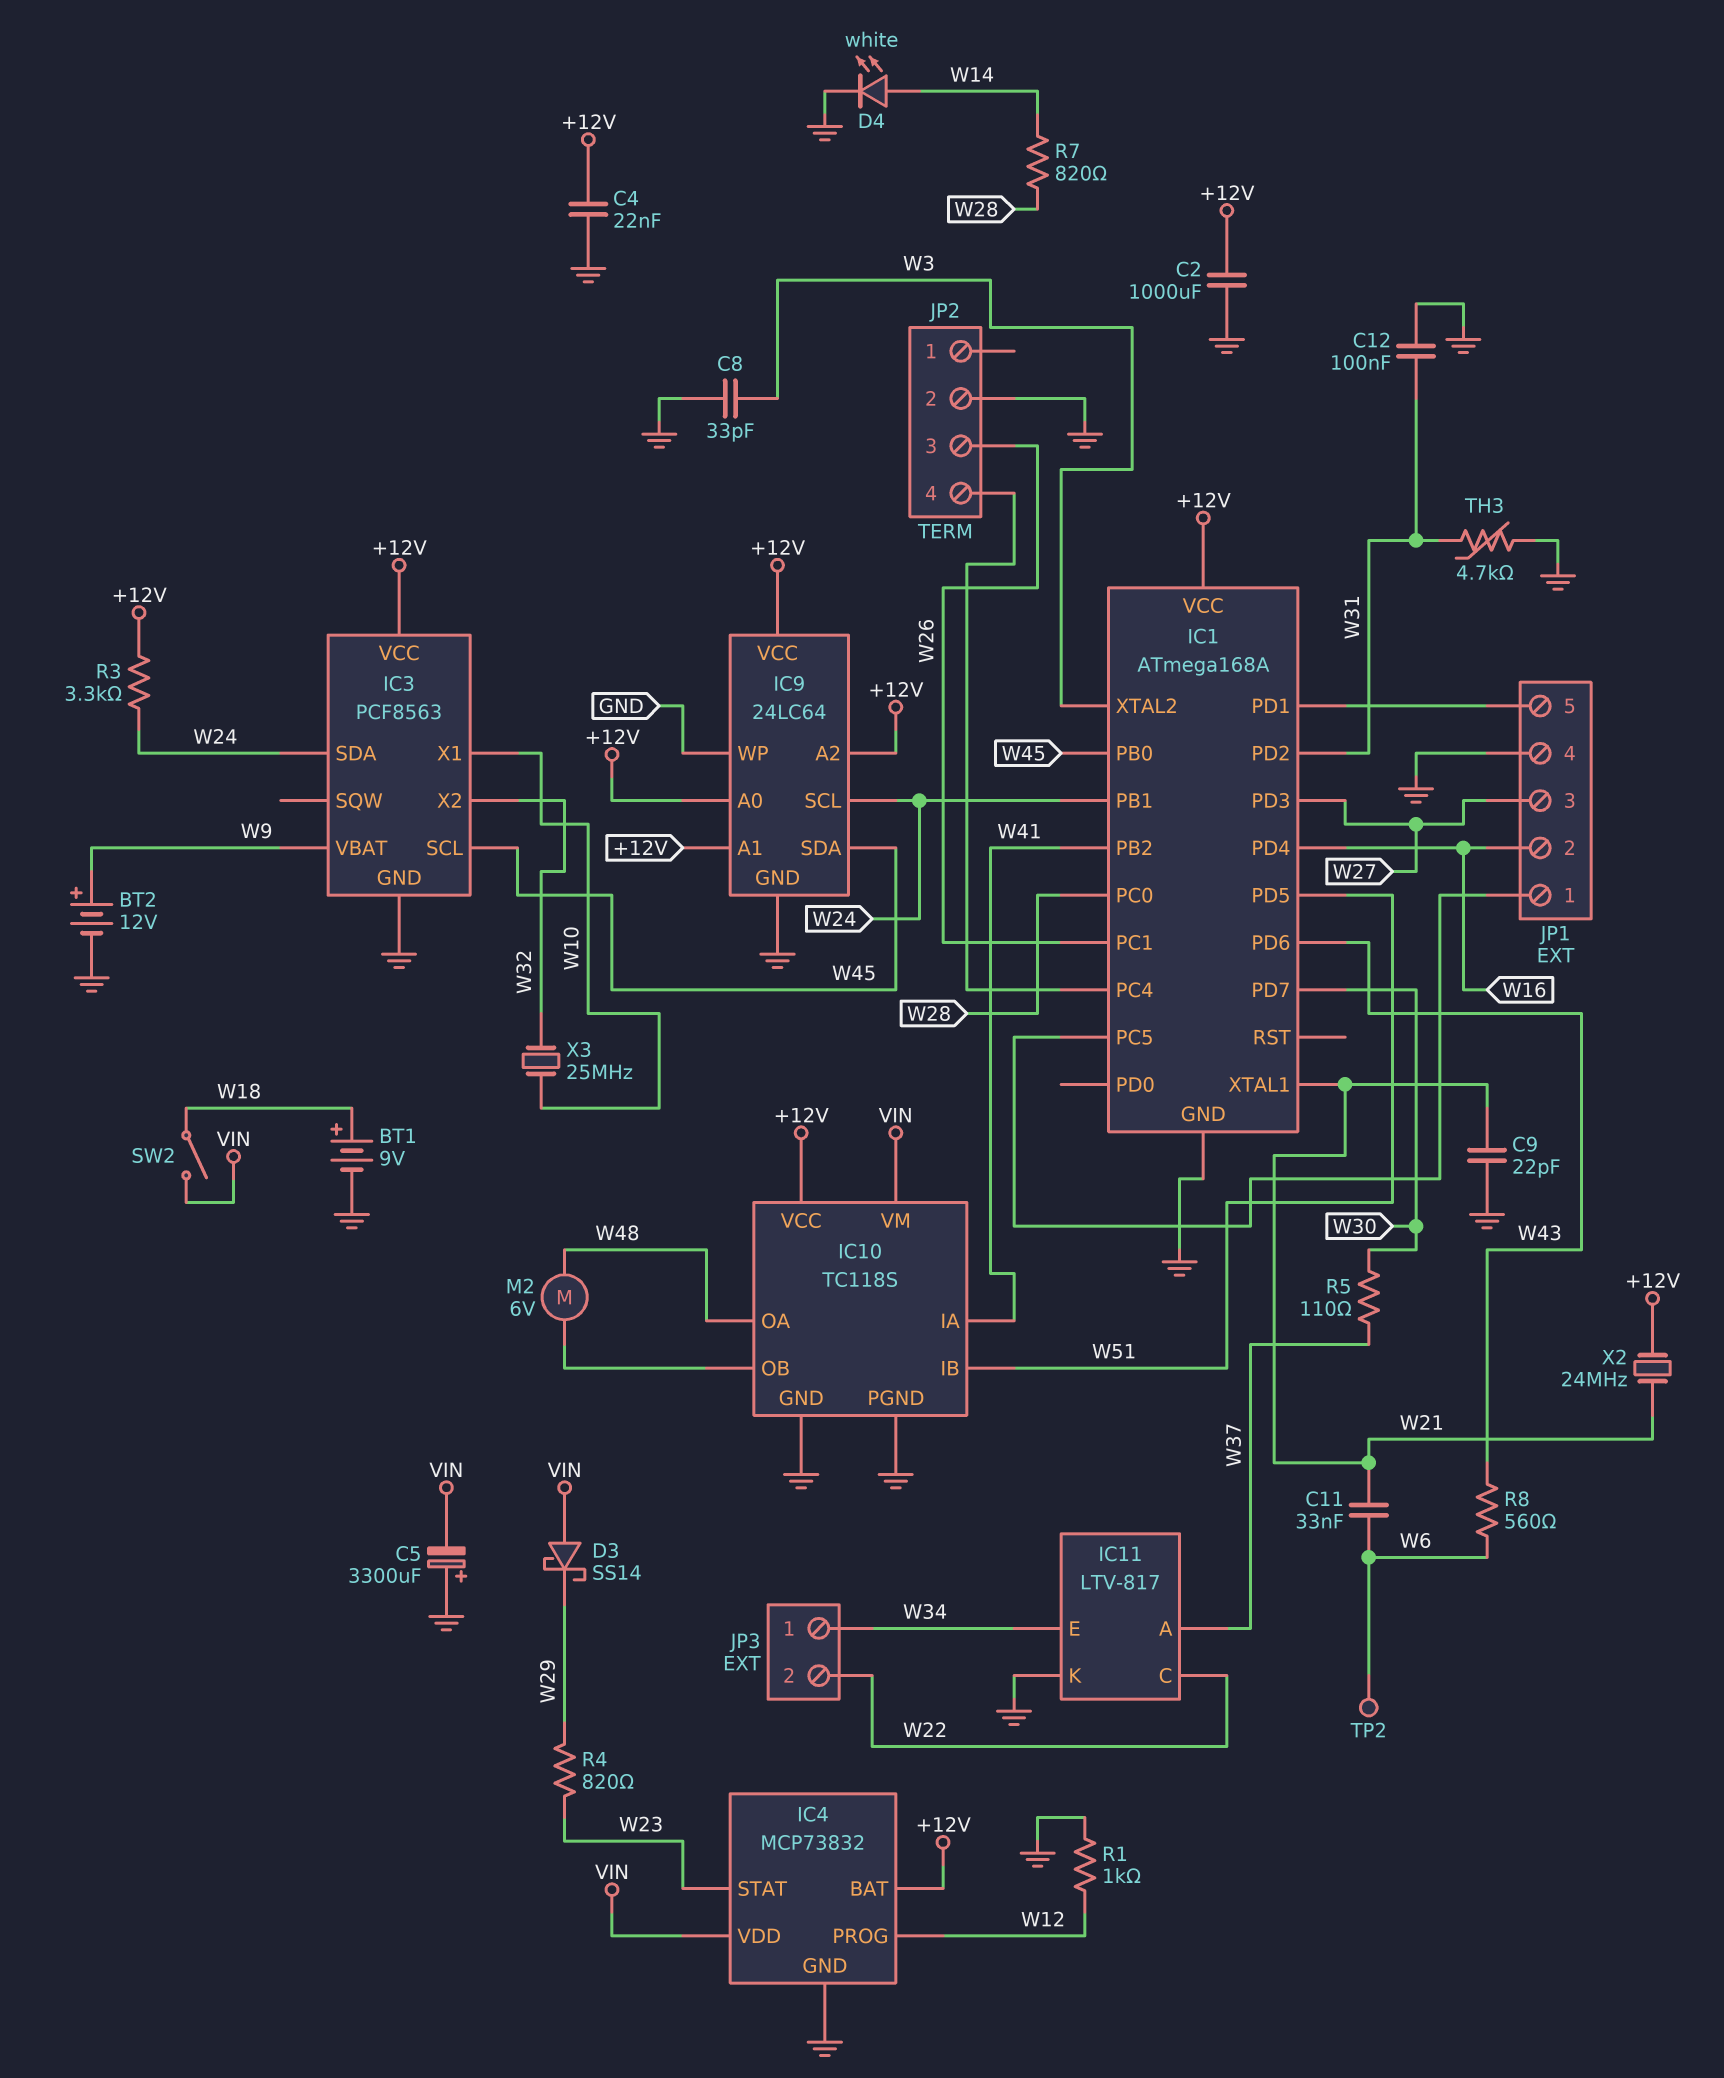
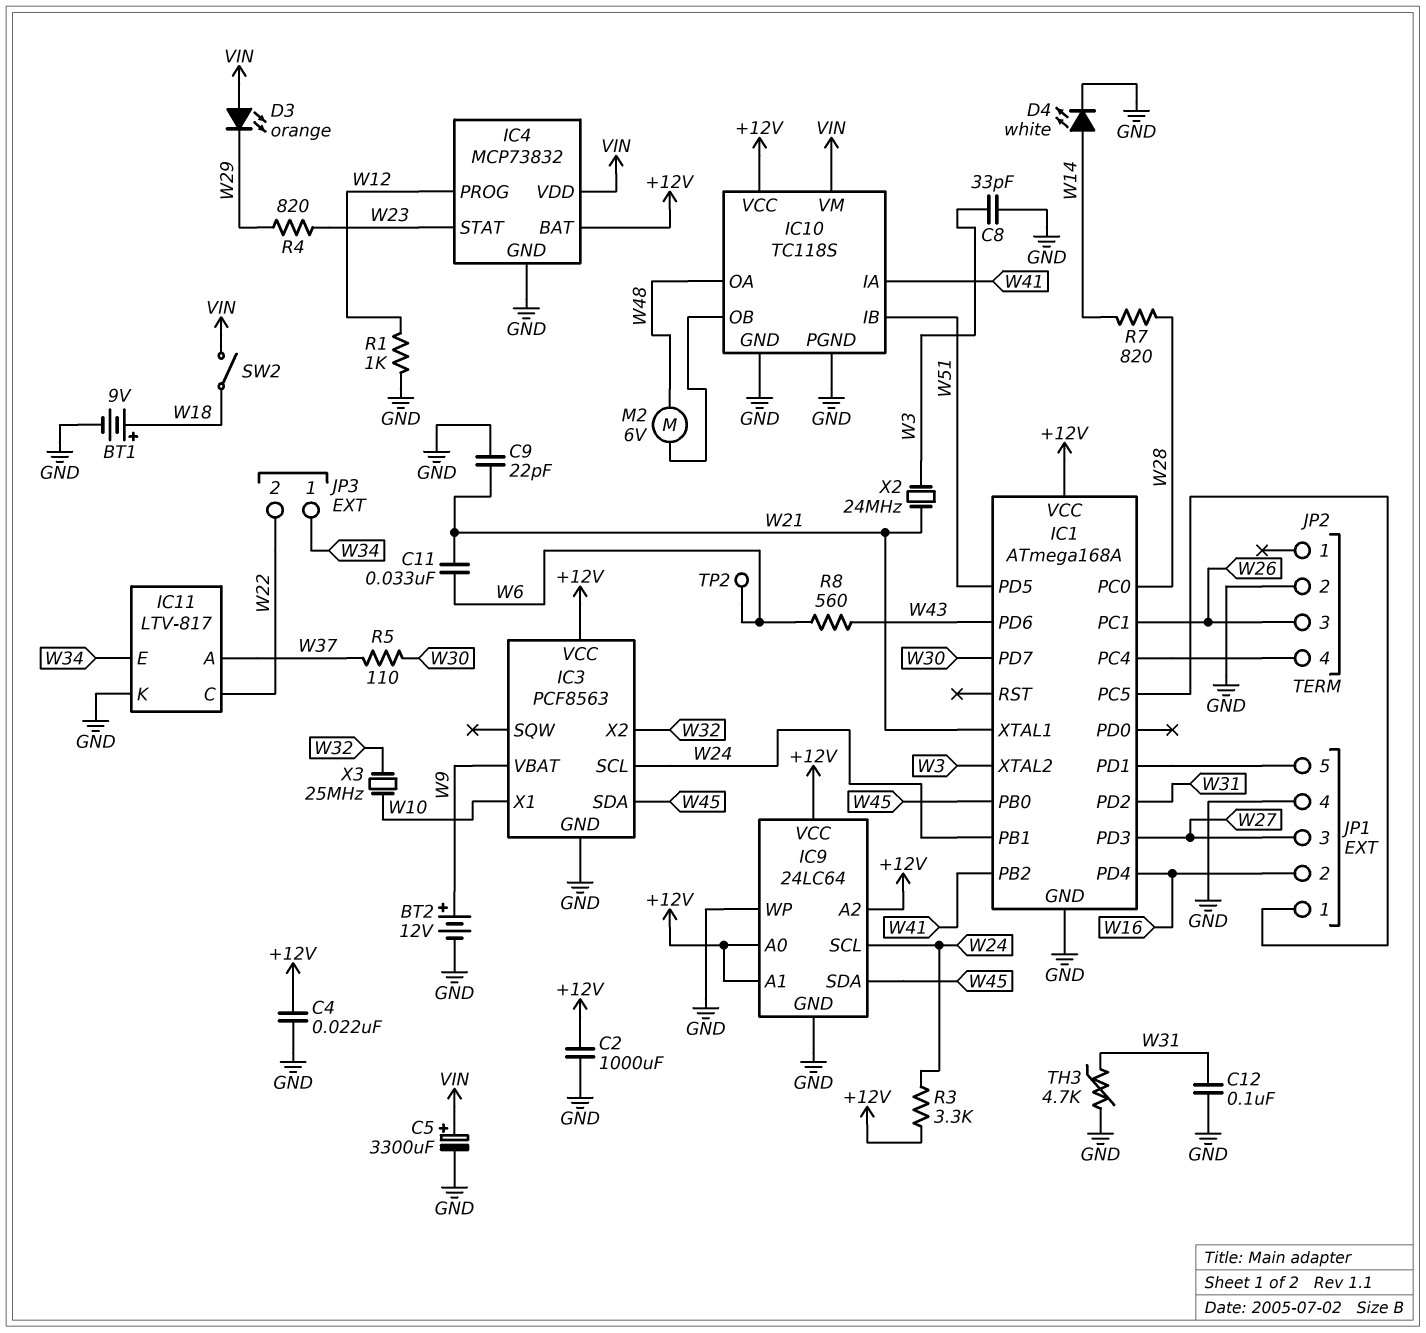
C5: 3300uF (plus GND, minus VIN) -> 3300uF (plus VIN, minus GND)
D3: schottky SS14 (A VIN, K W29) -> LED orange (A VIN, K W29)
IC3 pin SCL: W45 -> W24
IC3 pin SDA: W24 -> W45
X2: 24MHz (+12V, W21) -> 24MHz (W3, W21)

